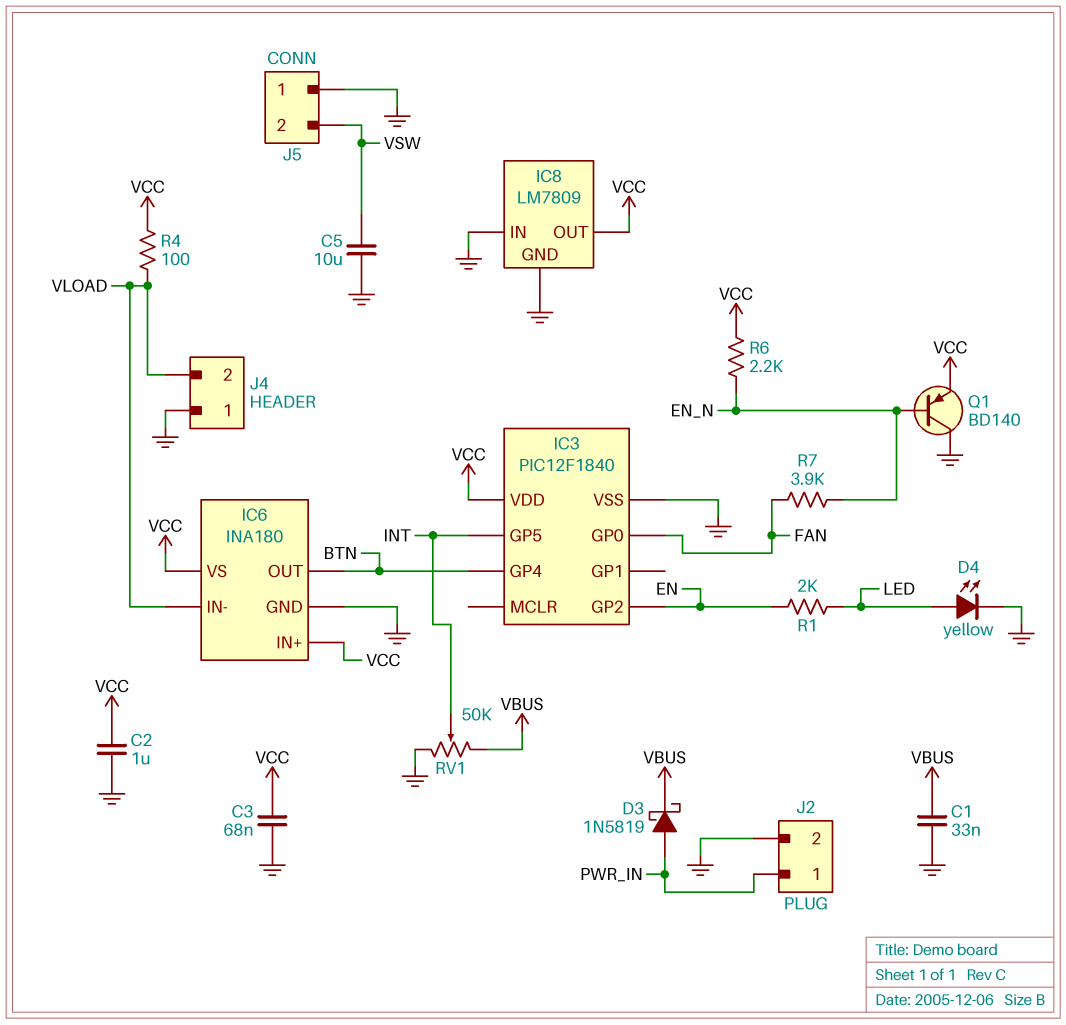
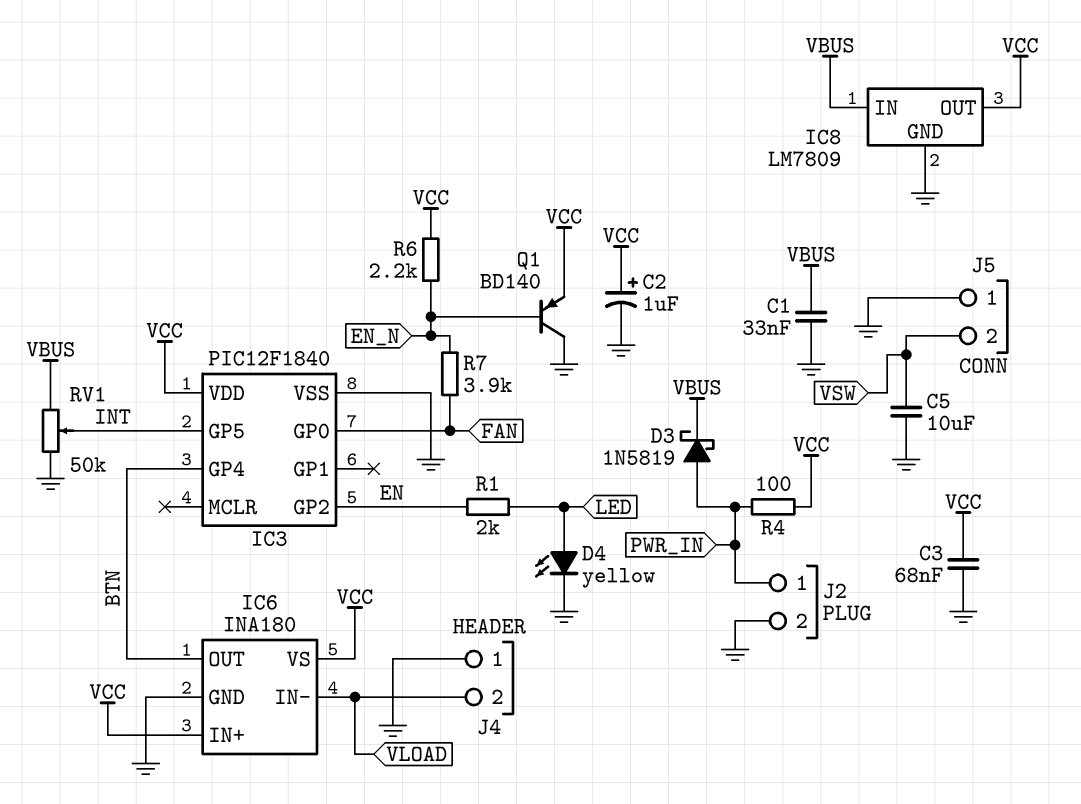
C2: 1uF (GND, VCC) -> 1uF (plus VCC, minus GND)
IC8 pin IN: GND -> VBUS
R4: 100 (VCC, VLOAD) -> 100 (PWR_IN, VCC)

